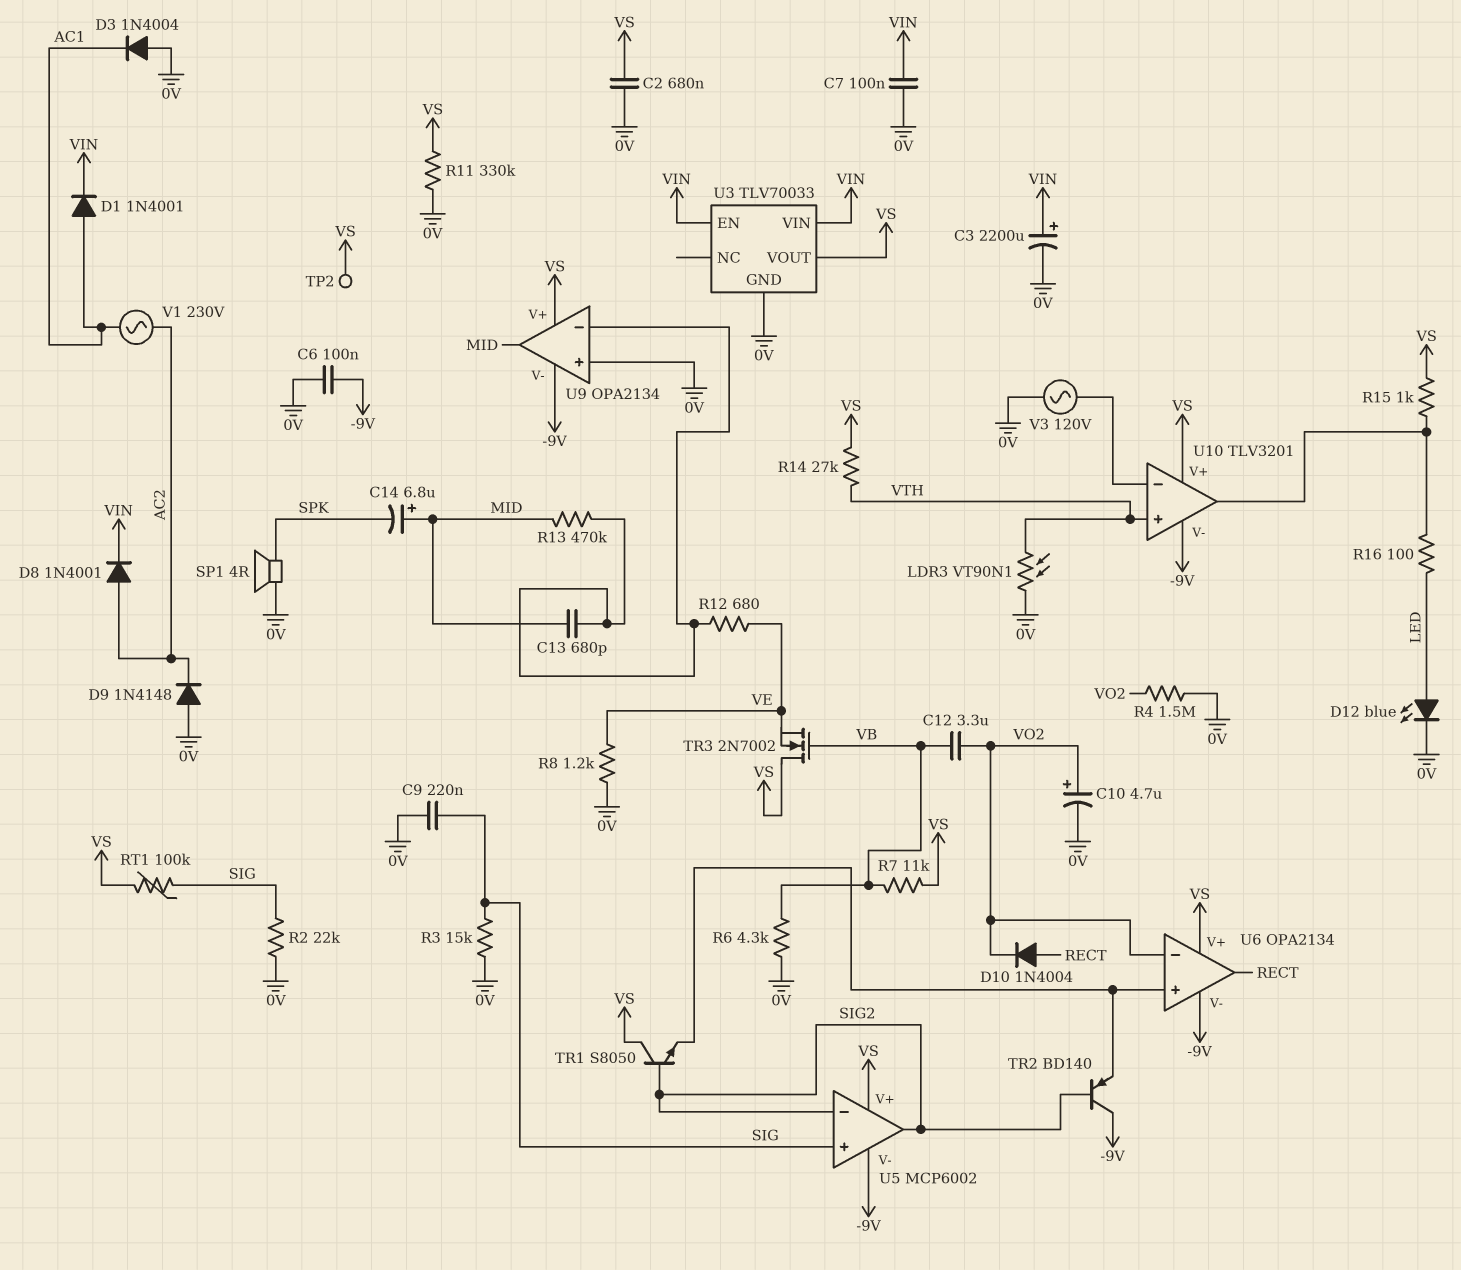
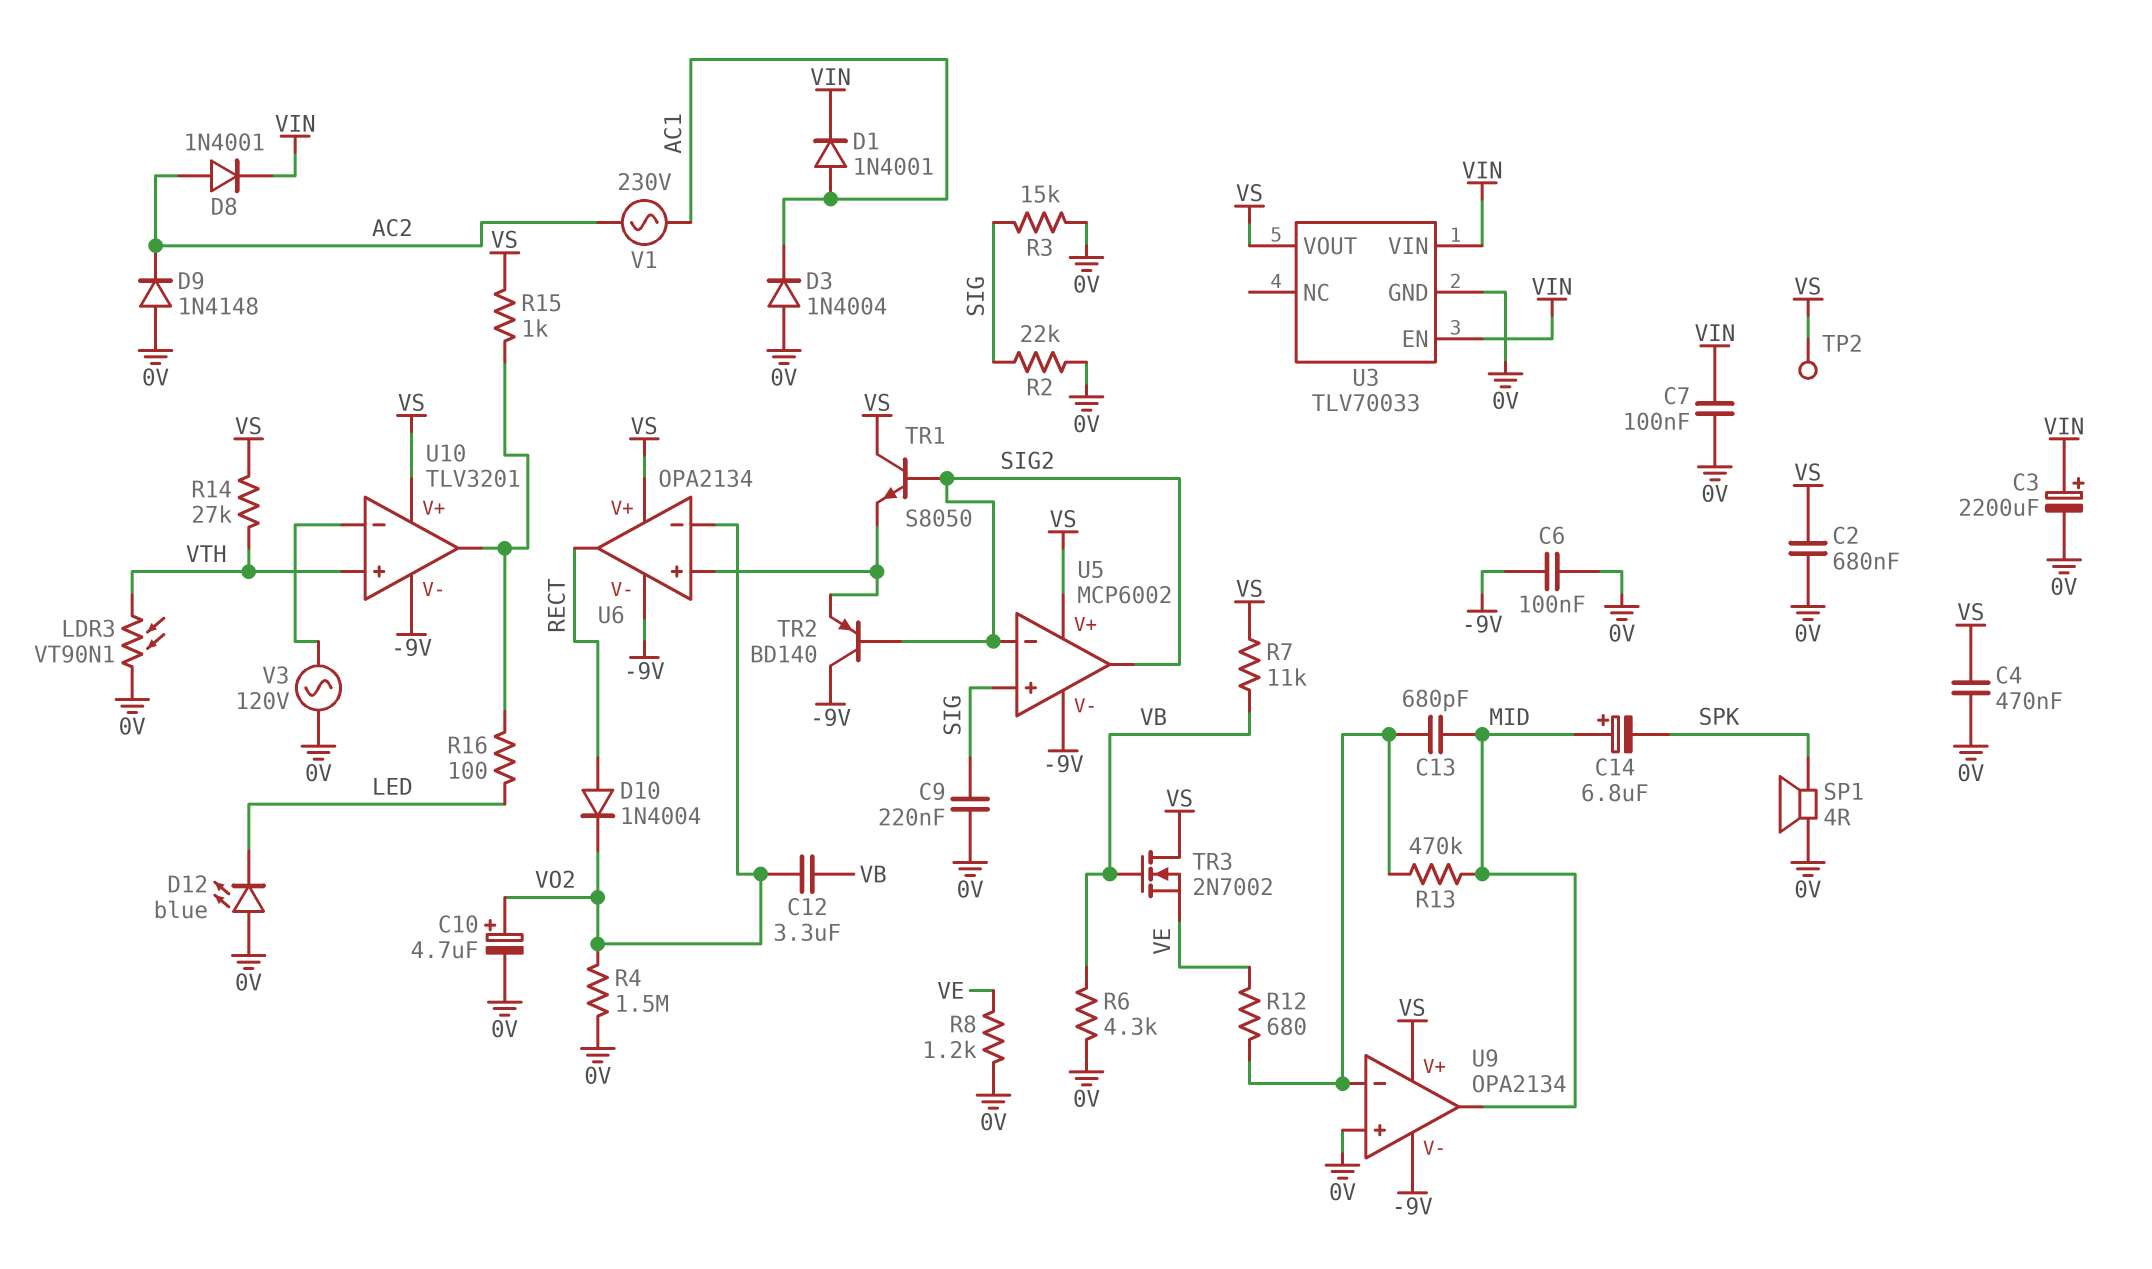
C4: none -> 470nF (0V, VS)
D12: LED blue (A LED, K 0V) -> LED blue (A 0V, K LED)
R11: 330k (0V, VS) -> none
RT1: 100k (SIG, VS) -> none

